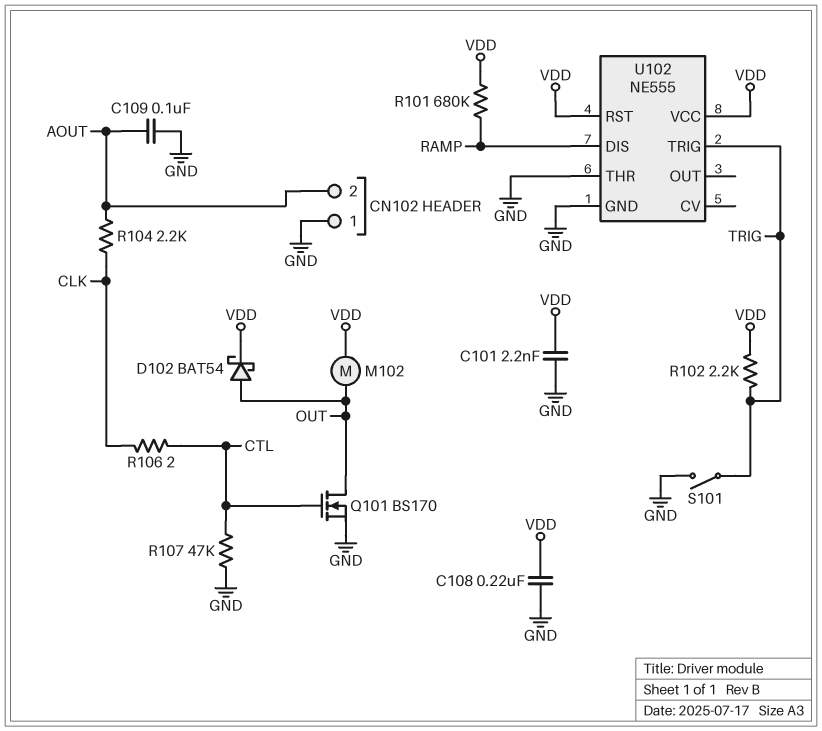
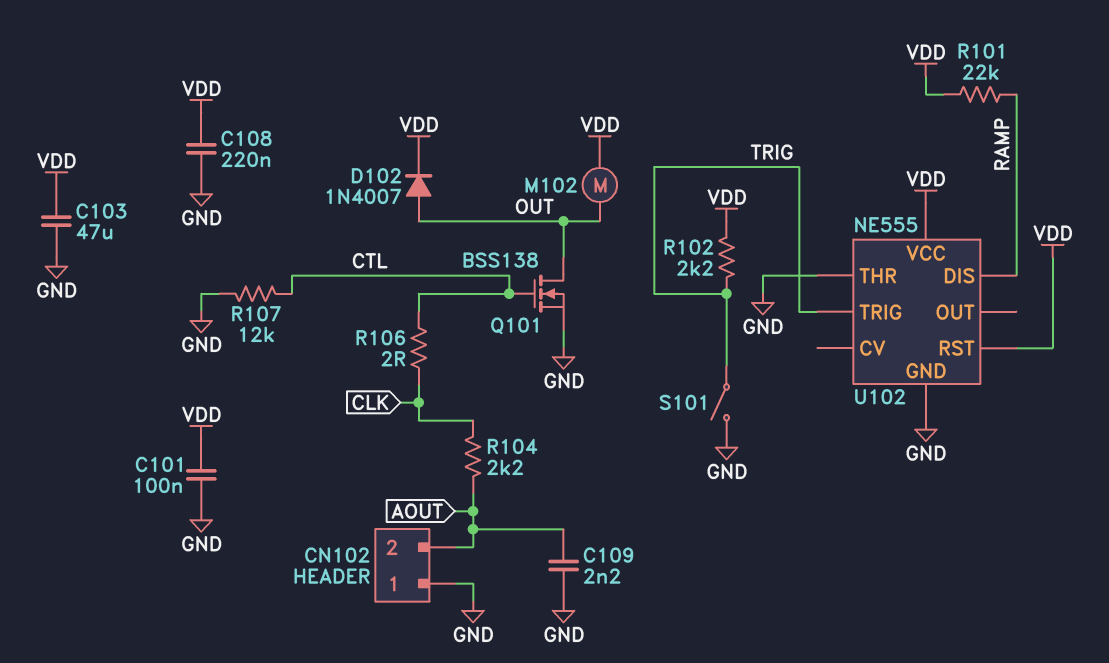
C101: 2.2nF (GND, VDD) -> 100nF (GND, VDD)
C103: none -> 47uF (GND, VDD)
C109: 100nF (AOUT, GND) -> 2.2nF (AOUT, GND)
D102: schottky BAT54 (A OUT, K VDD) -> diode 1N4007 (A OUT, K VDD)
Q101: NMOS BS170 (G CTL, D OUT, S GND) -> NMOS BSS138 (G CTL, D OUT, S GND)
R101: 680k (RAMP, VDD) -> 22k (RAMP, VDD)
R107: 47k (CTL, GND) -> 12k (CTL, GND)

